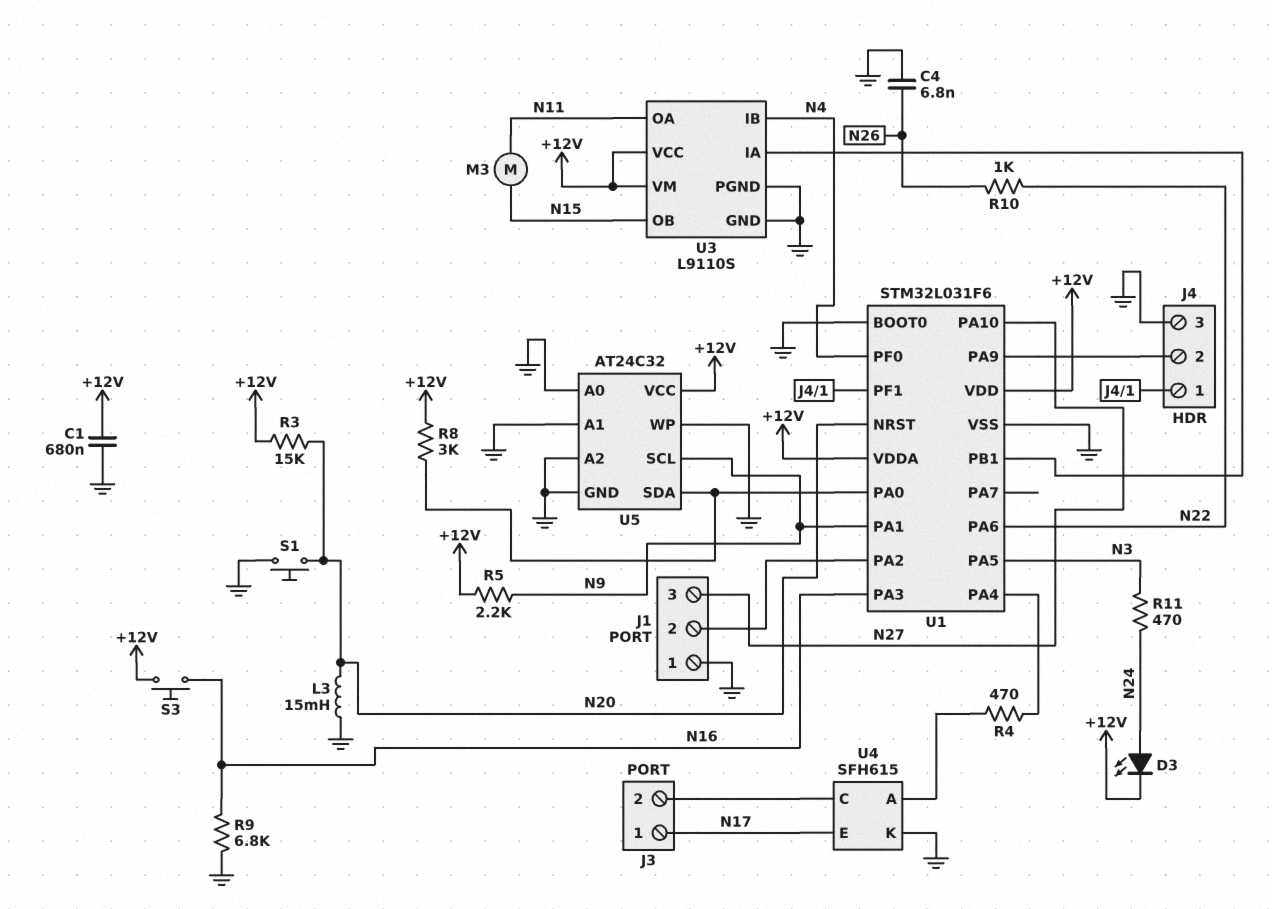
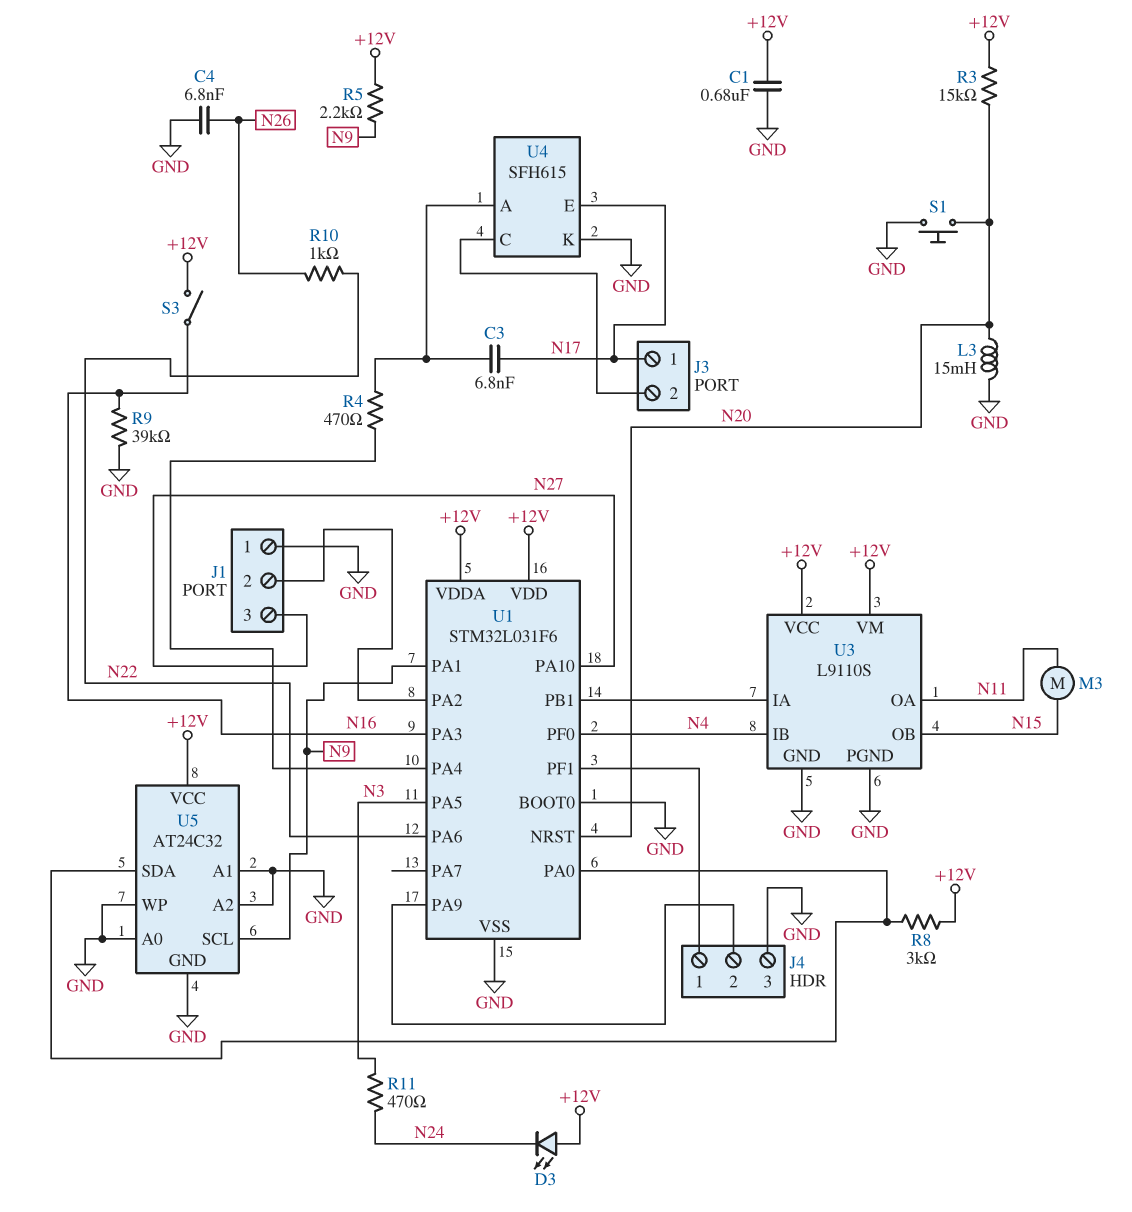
C3: none -> 6.8nF (N17, U4/A)
D3: LED (A N24, K +12V) -> LED (A +12V, K N24)
R9: 6.8k (GND, N16) -> 39k (GND, N16)
S3: button (+12V, N16) -> switch (+12V, N16)

